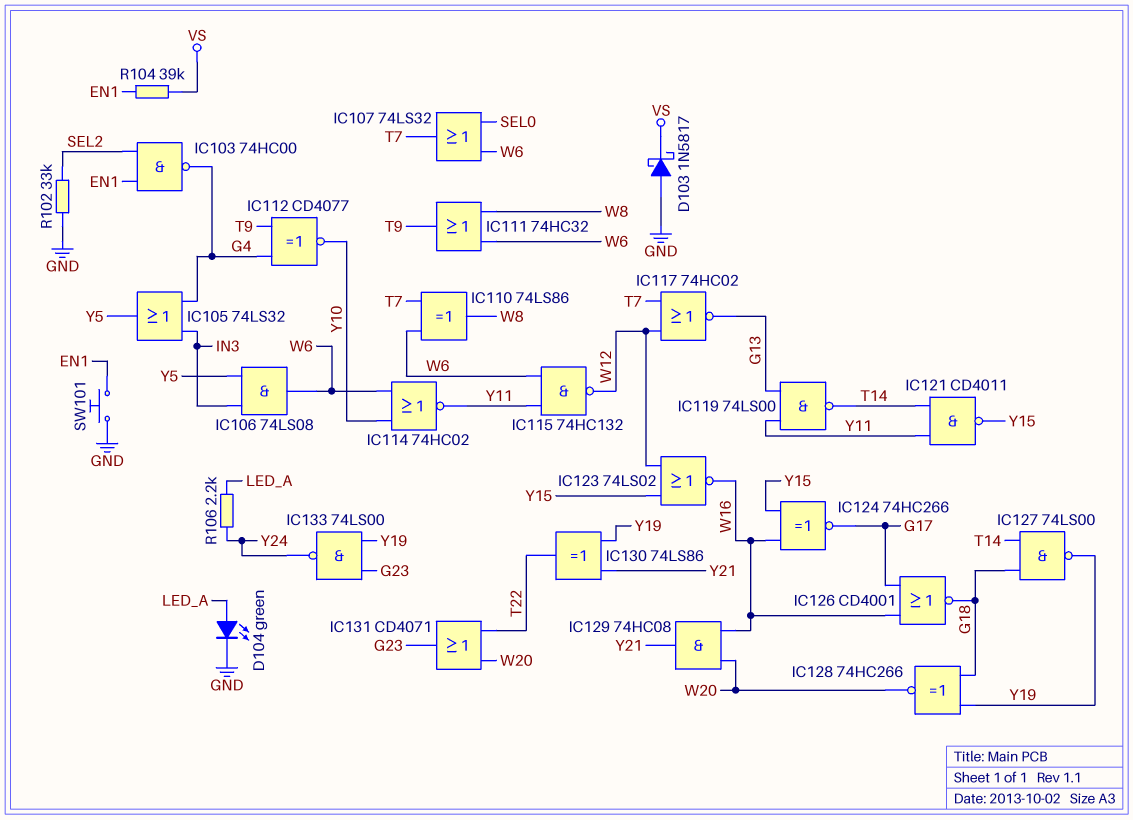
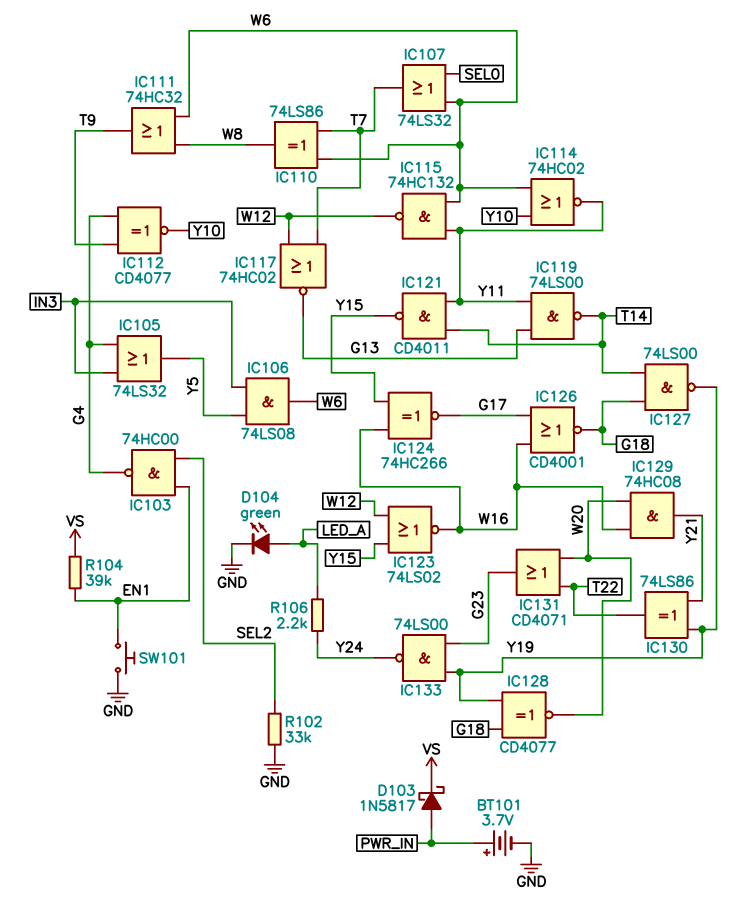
BT101: none -> 3.7V (plus PWR_IN, minus GND)
D103: schottky 1N5817 (A GND, K VS) -> schottky 1N5817 (A PWR_IN, K VS)
IC128: XNOR 74HC266 (in G18, in Y19, out W20) -> XNOR CD4077 (in G18, in Y19, out W20)

